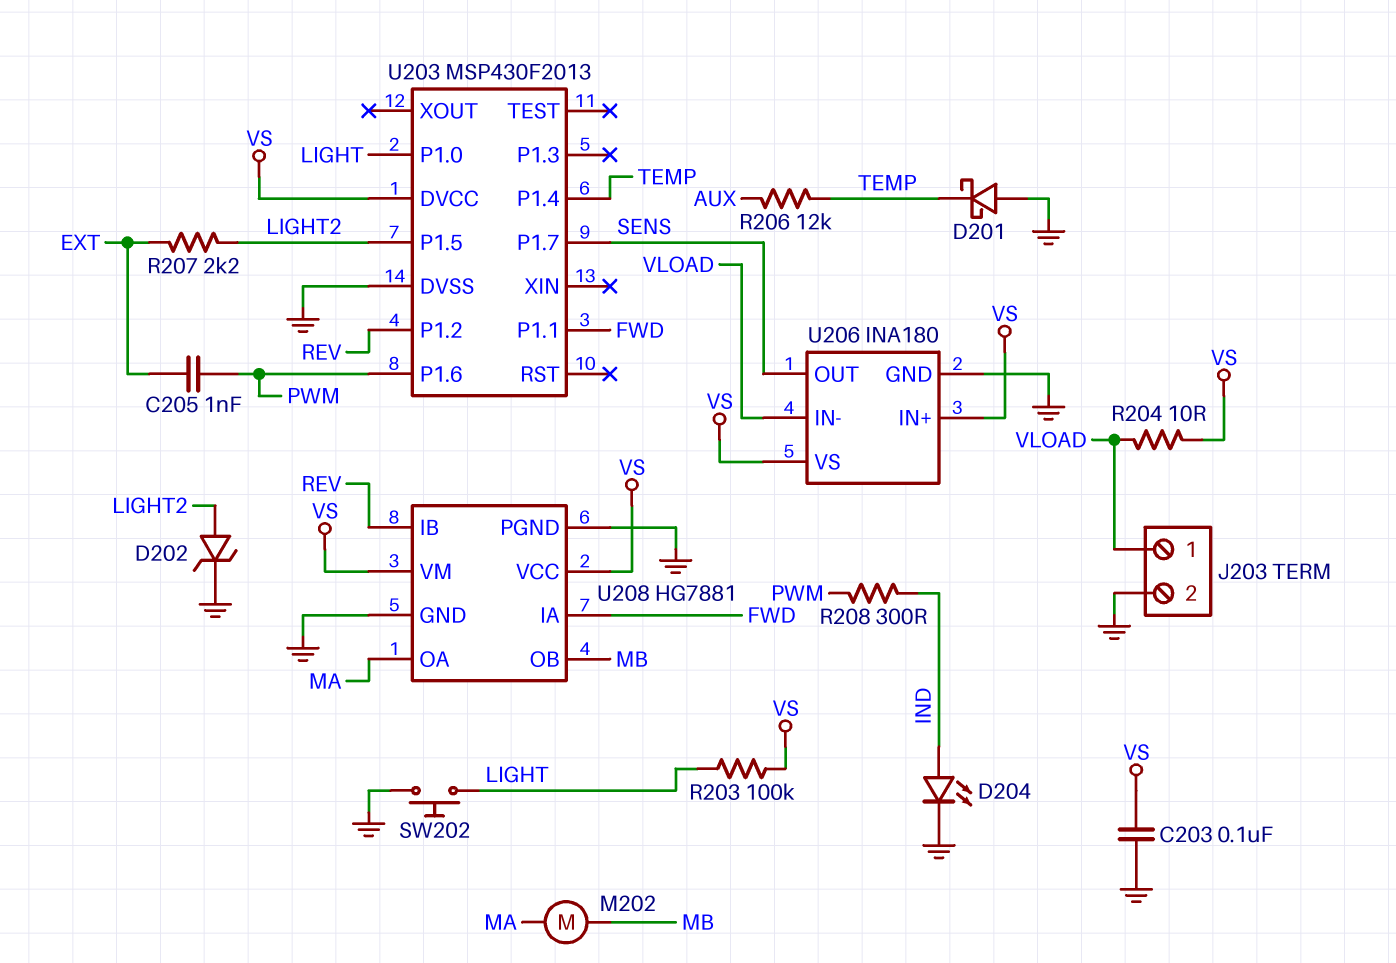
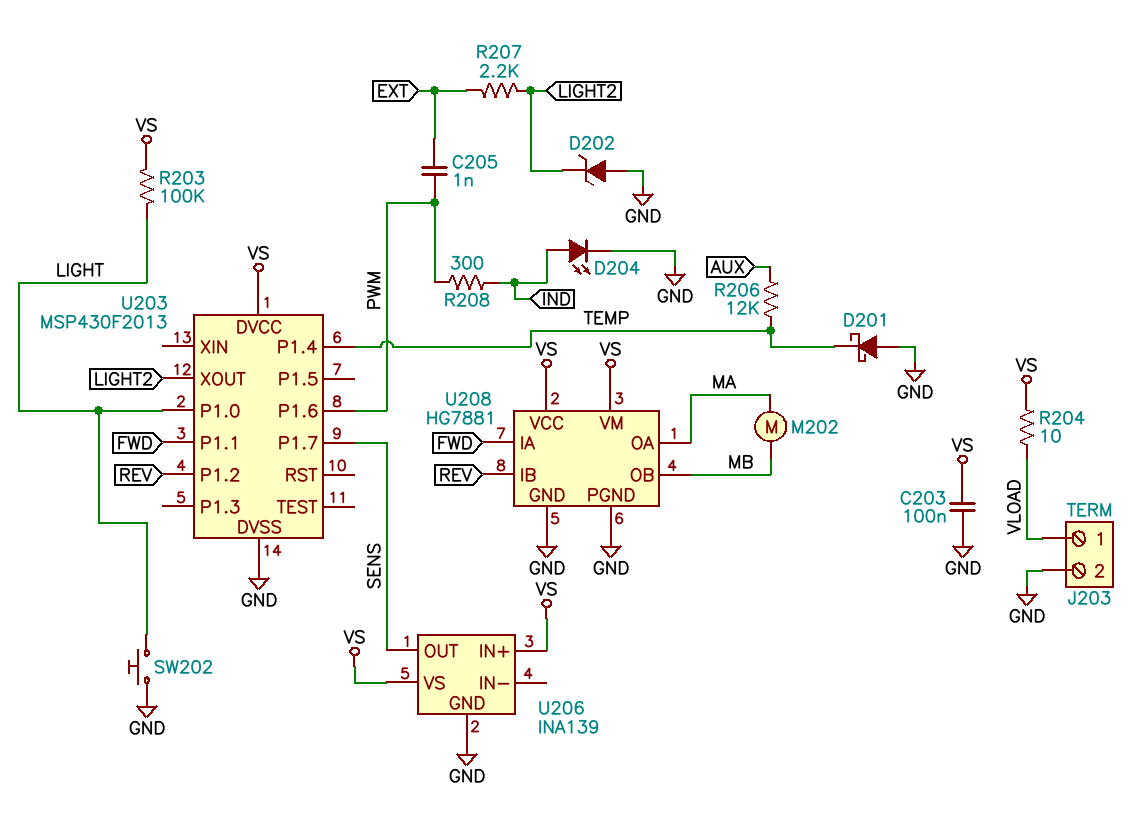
D202: zener (A LIGHT2, K GND) -> zener (A GND, K LIGHT2)
U203 pin P1.5: LIGHT2 -> none
U203 pin XOUT: none -> LIGHT2
U206: INA180 -> INA139
U206 pin IN-: VLOAD -> none

